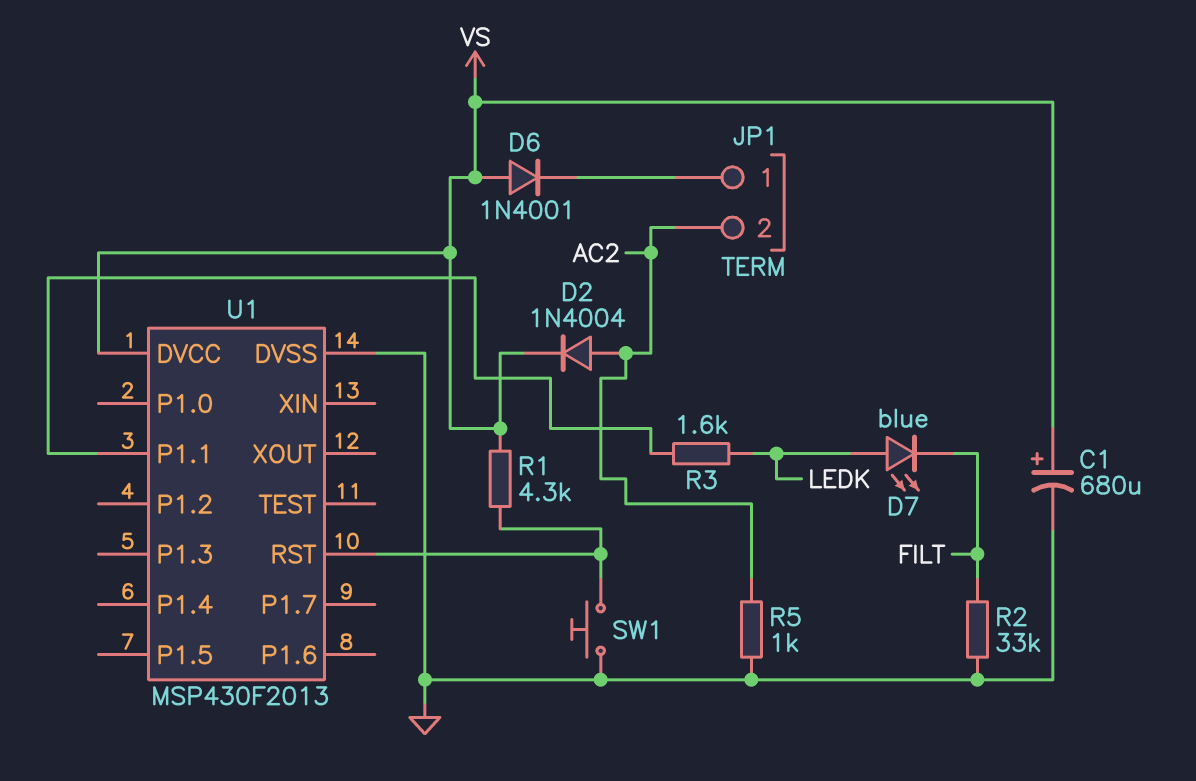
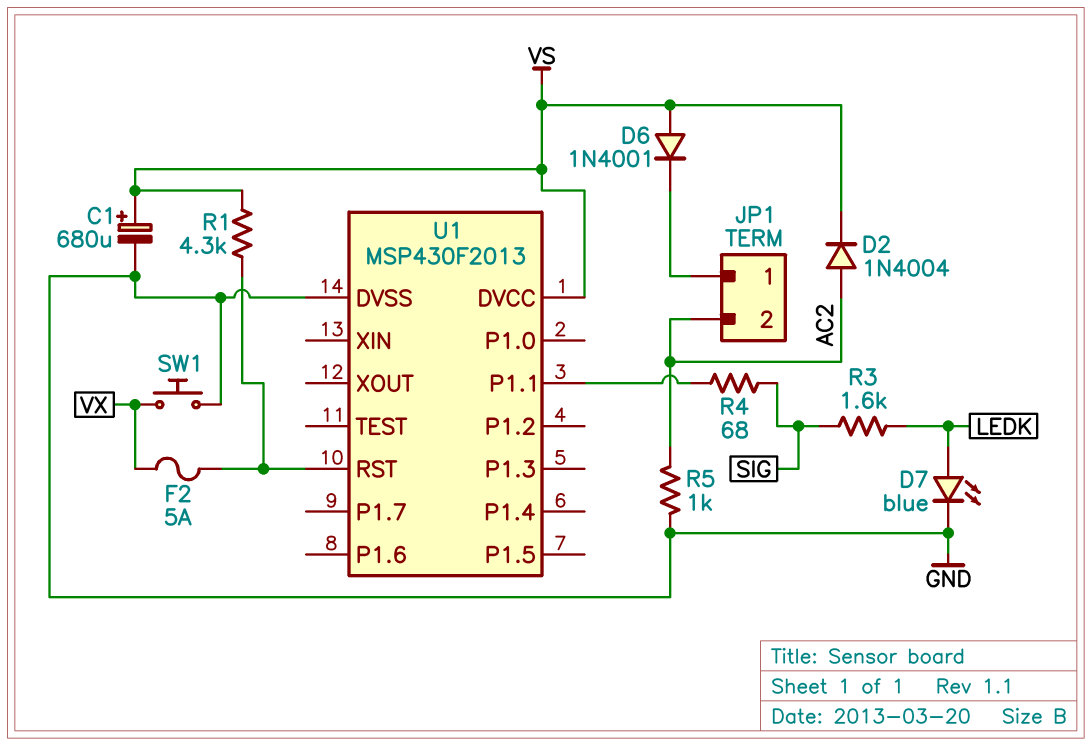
D7: LED blue (A LEDK, K FILT) -> LED blue (A LEDK, K GND)
F2: none -> 5A (U1/RST, VX)
R2: 33k (FILT, GND) -> none
R3: 1.6k (LEDK, U1/P1.1) -> 1.6k (LEDK, SIG)
R4: none -> 68 (SIG, U1/P1.1)
SW1: button (GND, U1/RST) -> button (GND, VX)

